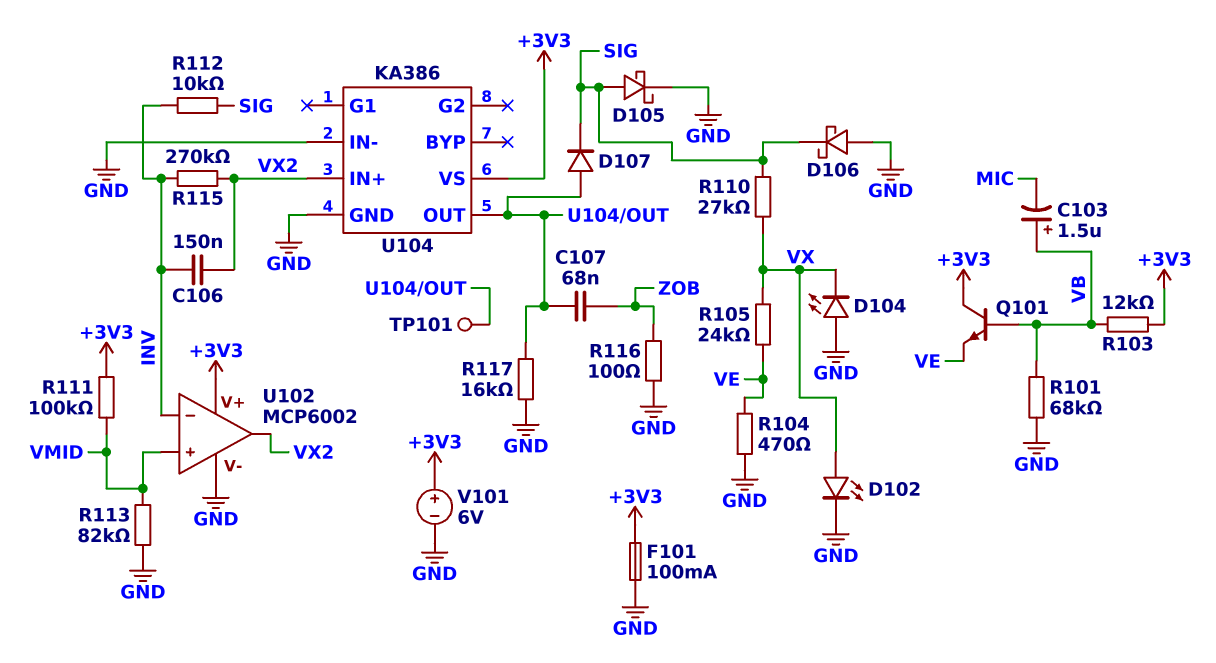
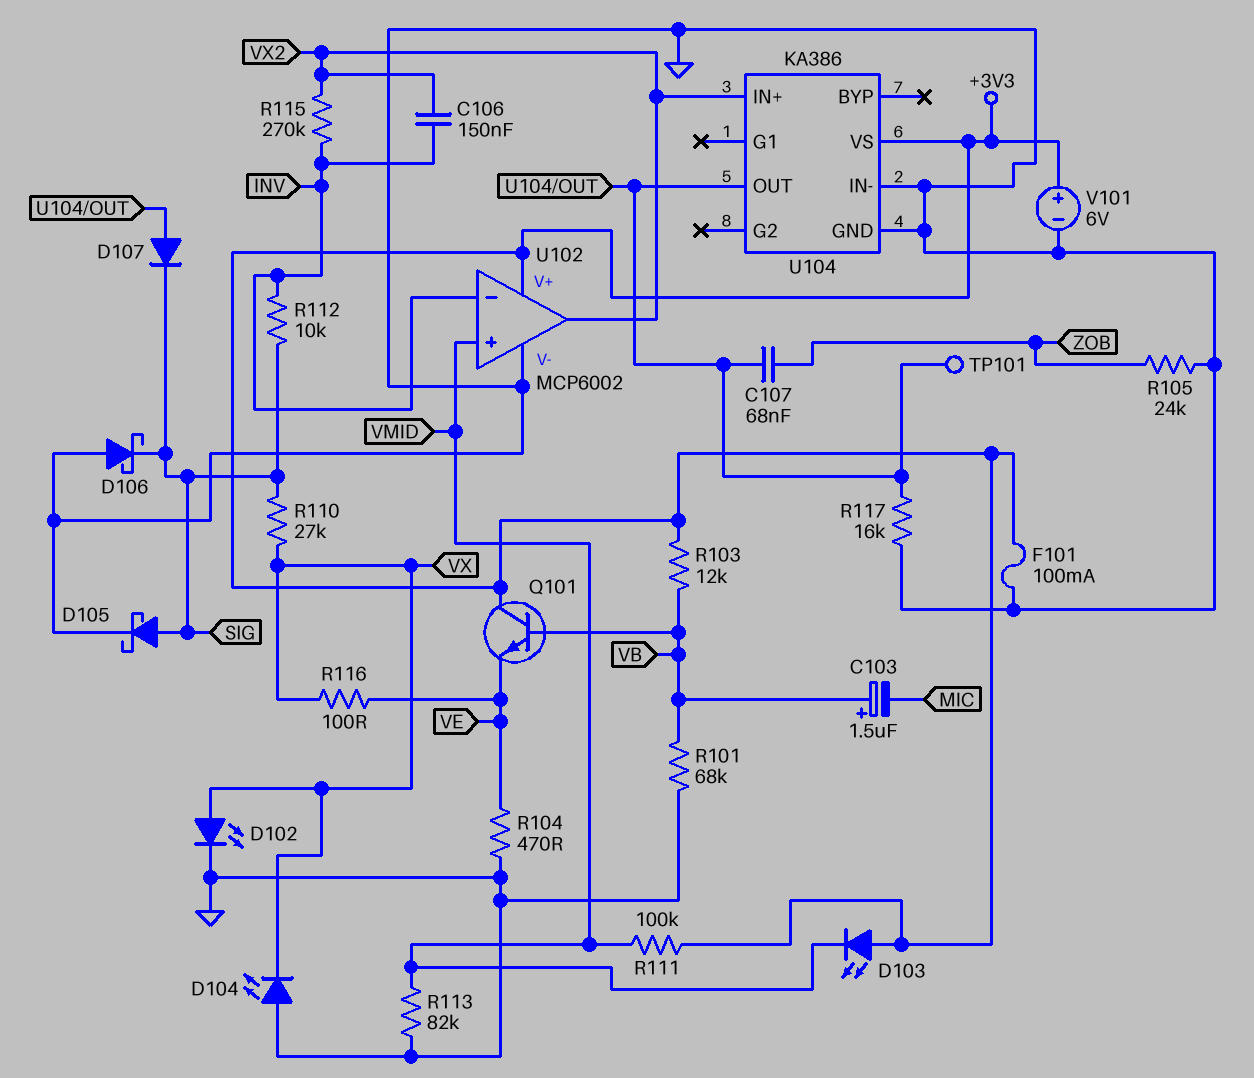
D103: none -> LED (A +3V3, K VMID)
R105: 24k (VE, VX) -> 24k (GND, ZOB)
R116: 100 (GND, ZOB) -> 100 (VE, VX)

